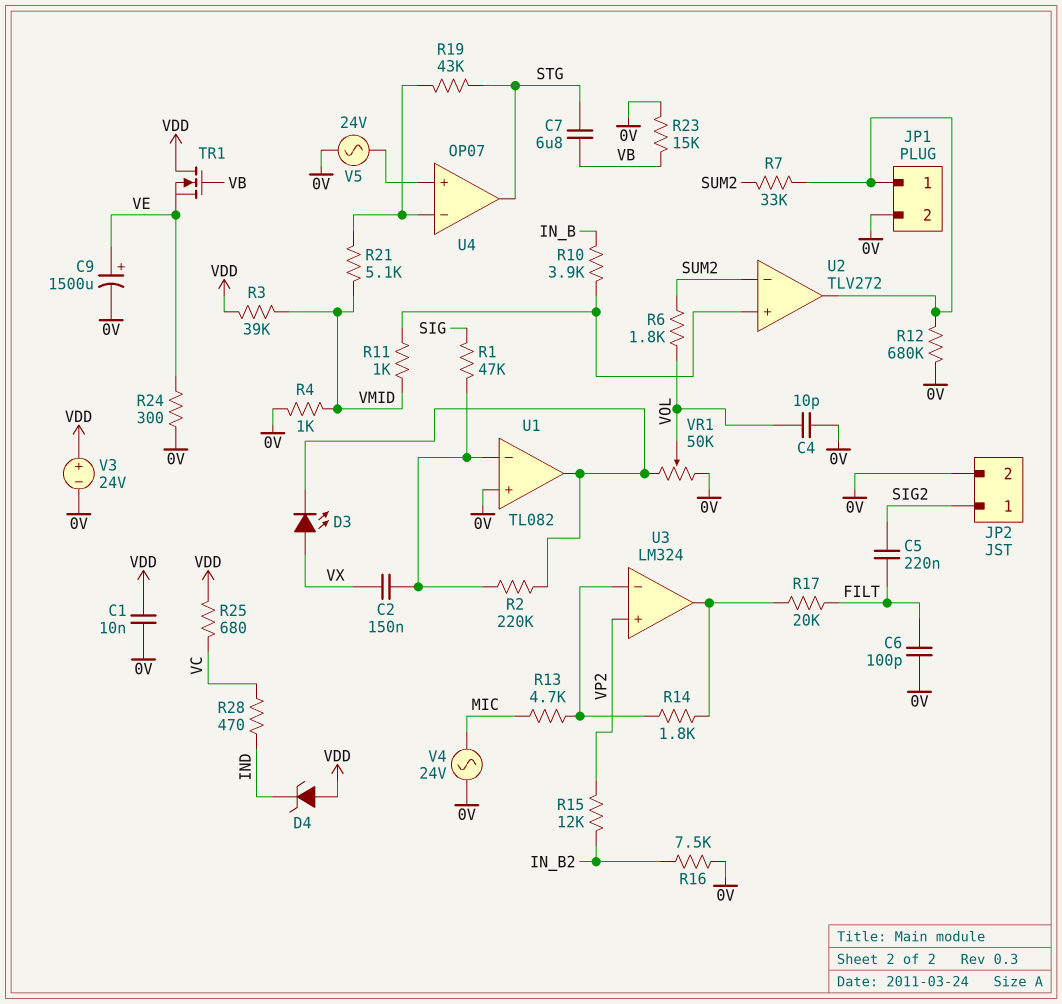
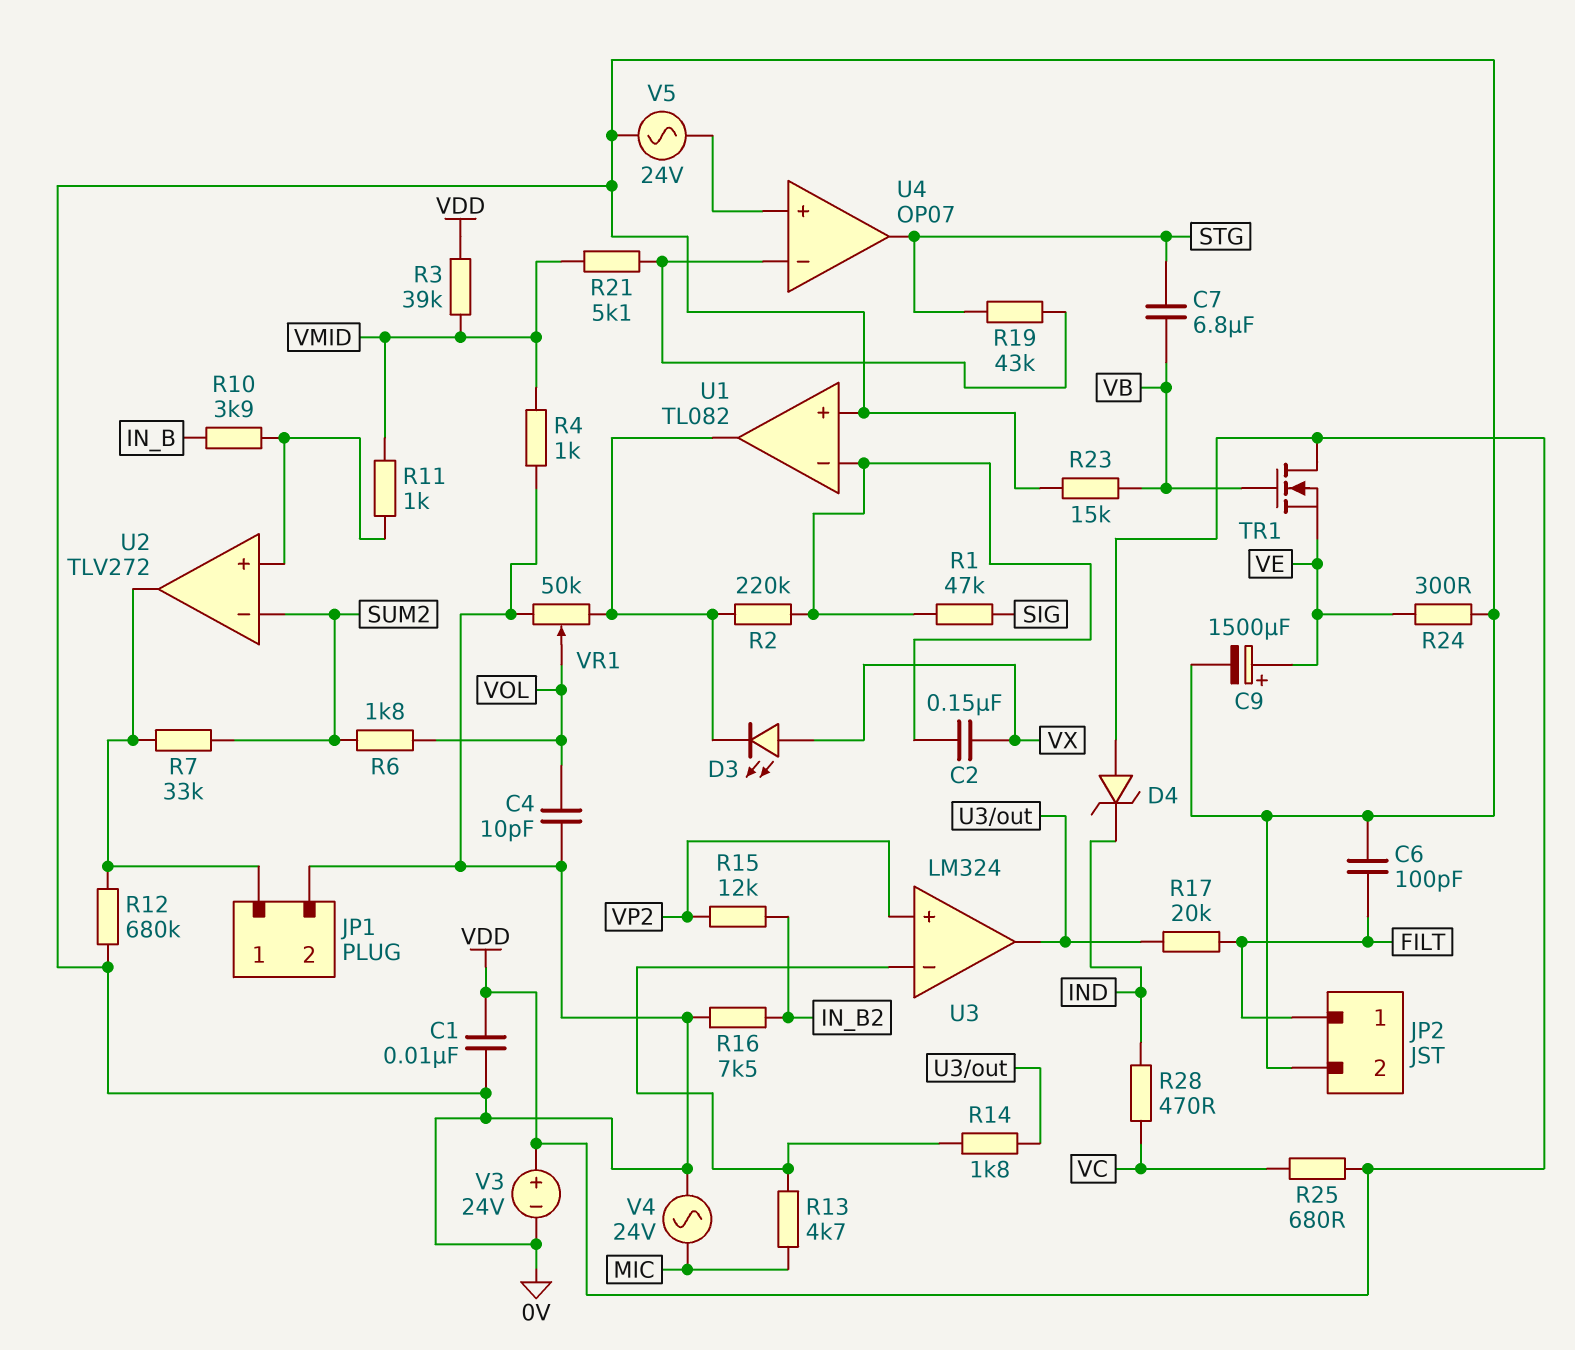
C5: 220nF (FILT, SIG2) -> none
JP2 pin 1: SIG2 -> FILT

